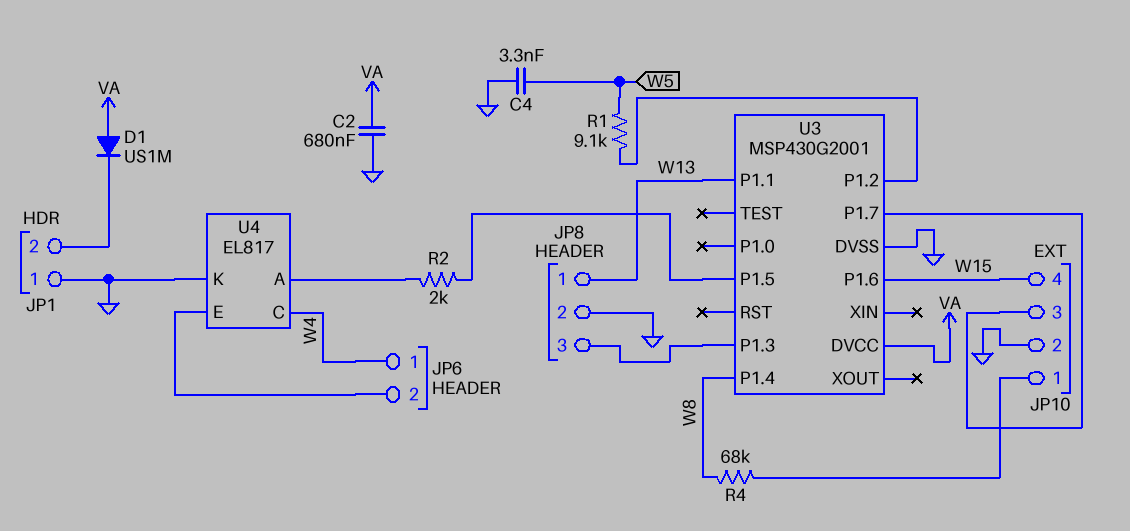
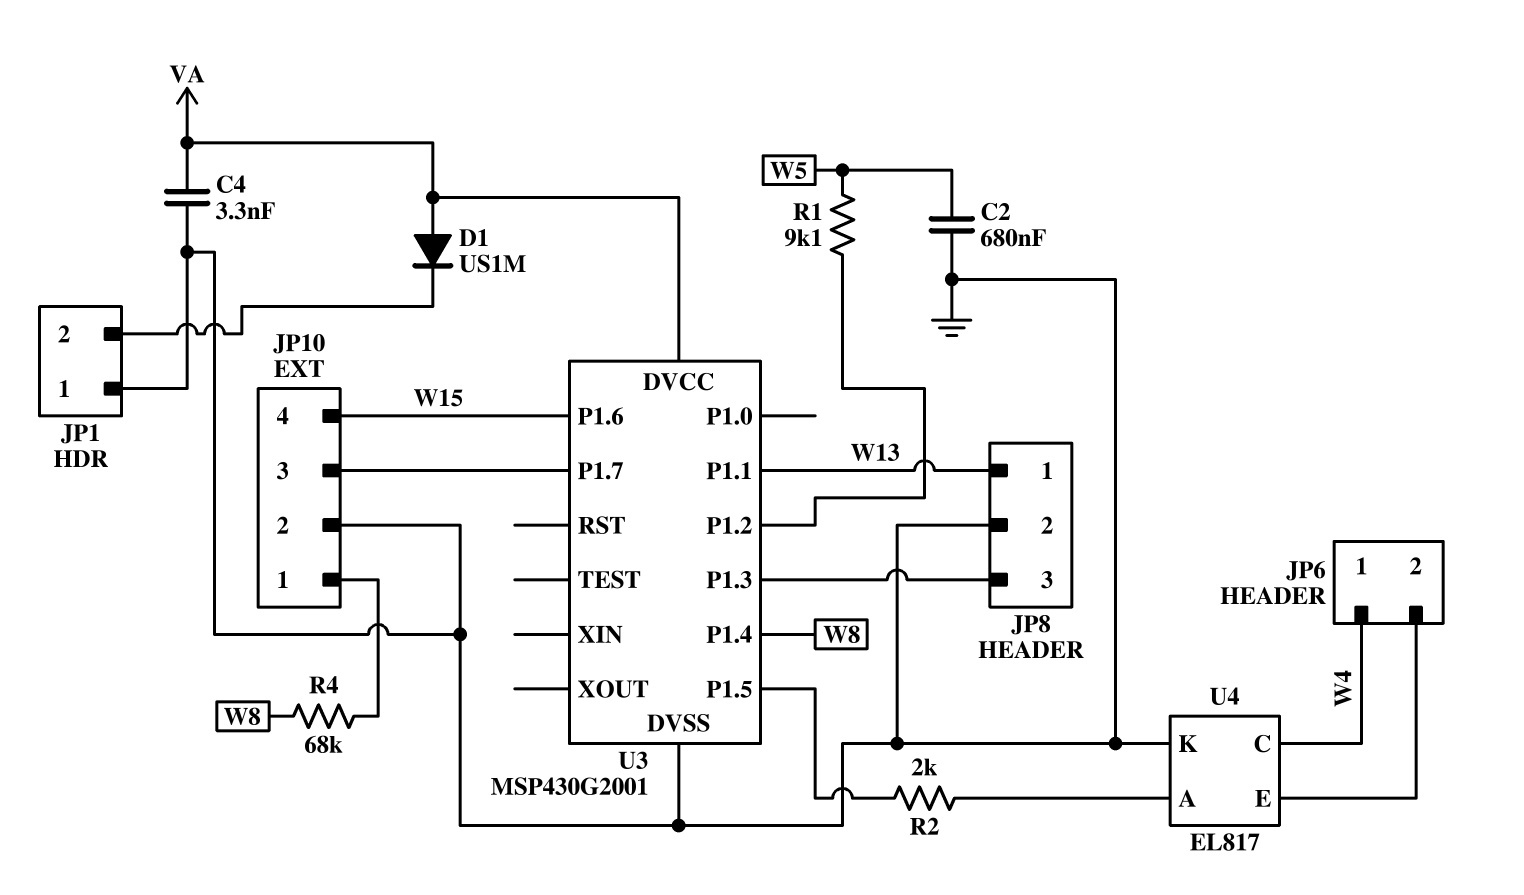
C2: 680nF (GND, VA) -> 680nF (GND, W5)
C4: 3.3nF (GND, W5) -> 3.3nF (GND, VA)

